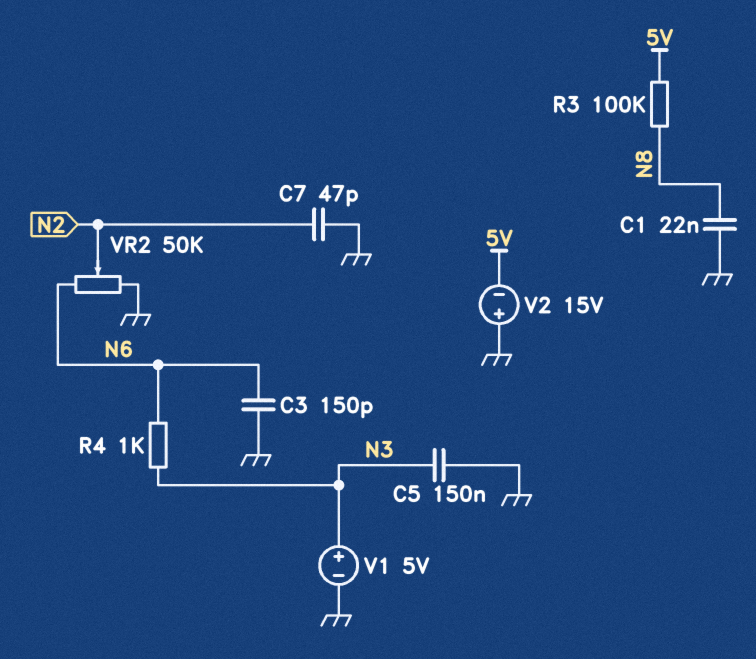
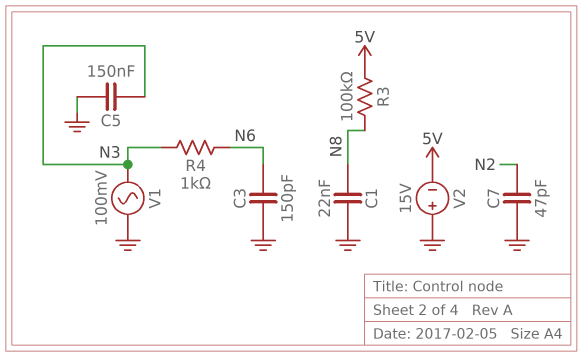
V1: 5V (plus N3, minus GND) -> AC 100mV (GND, N3)
VR2: 50k (GND, N6, wiper N2) -> none

